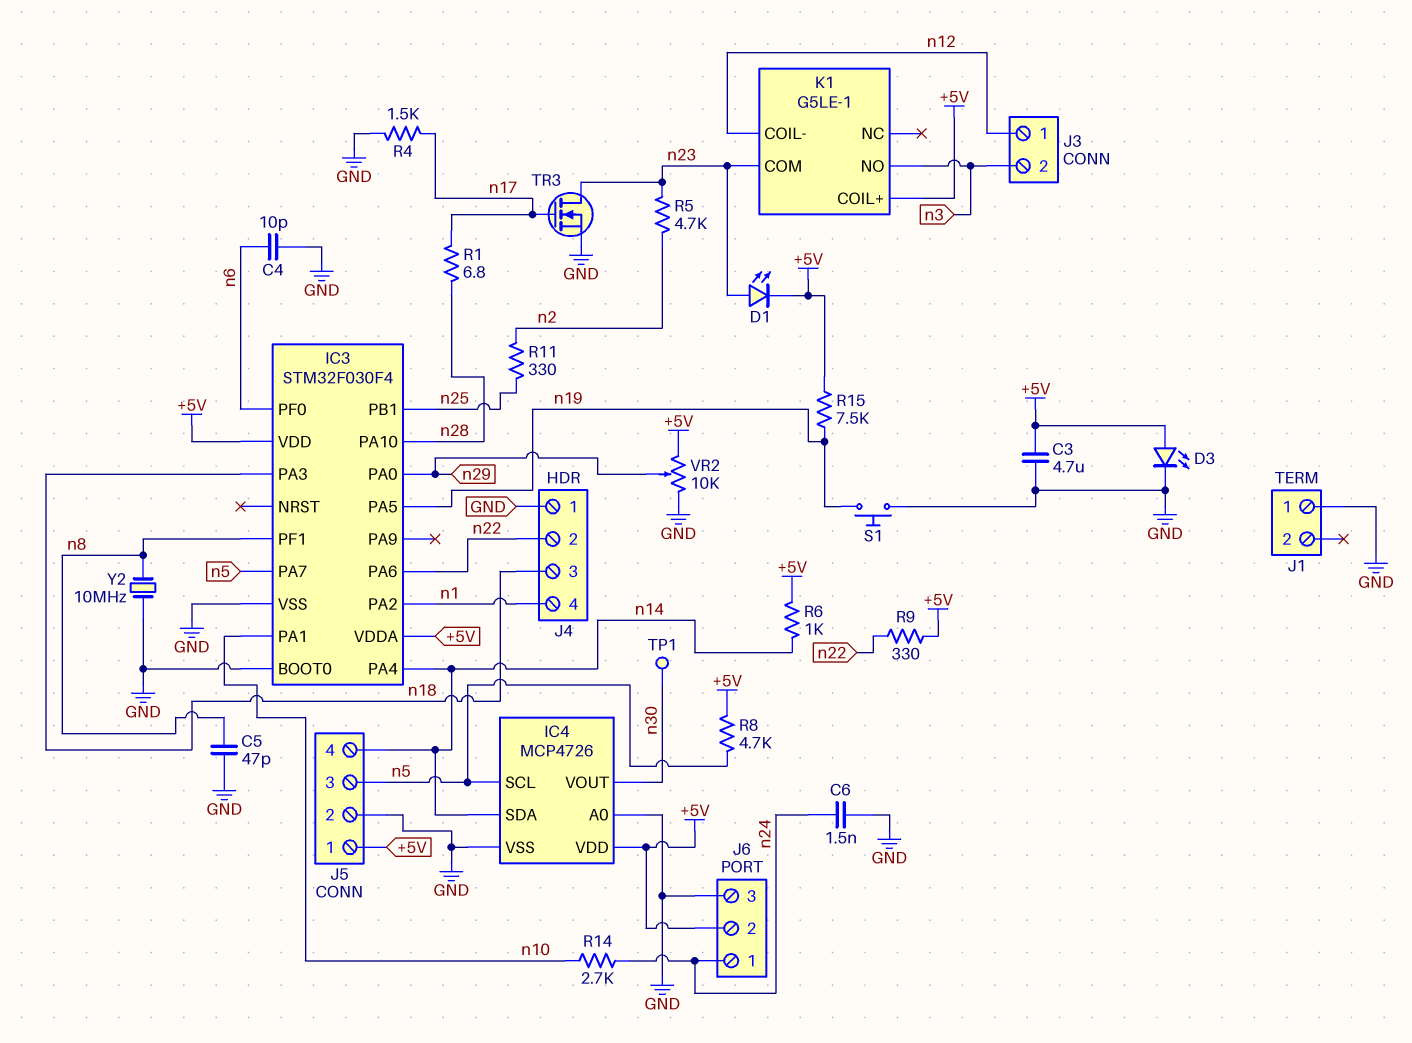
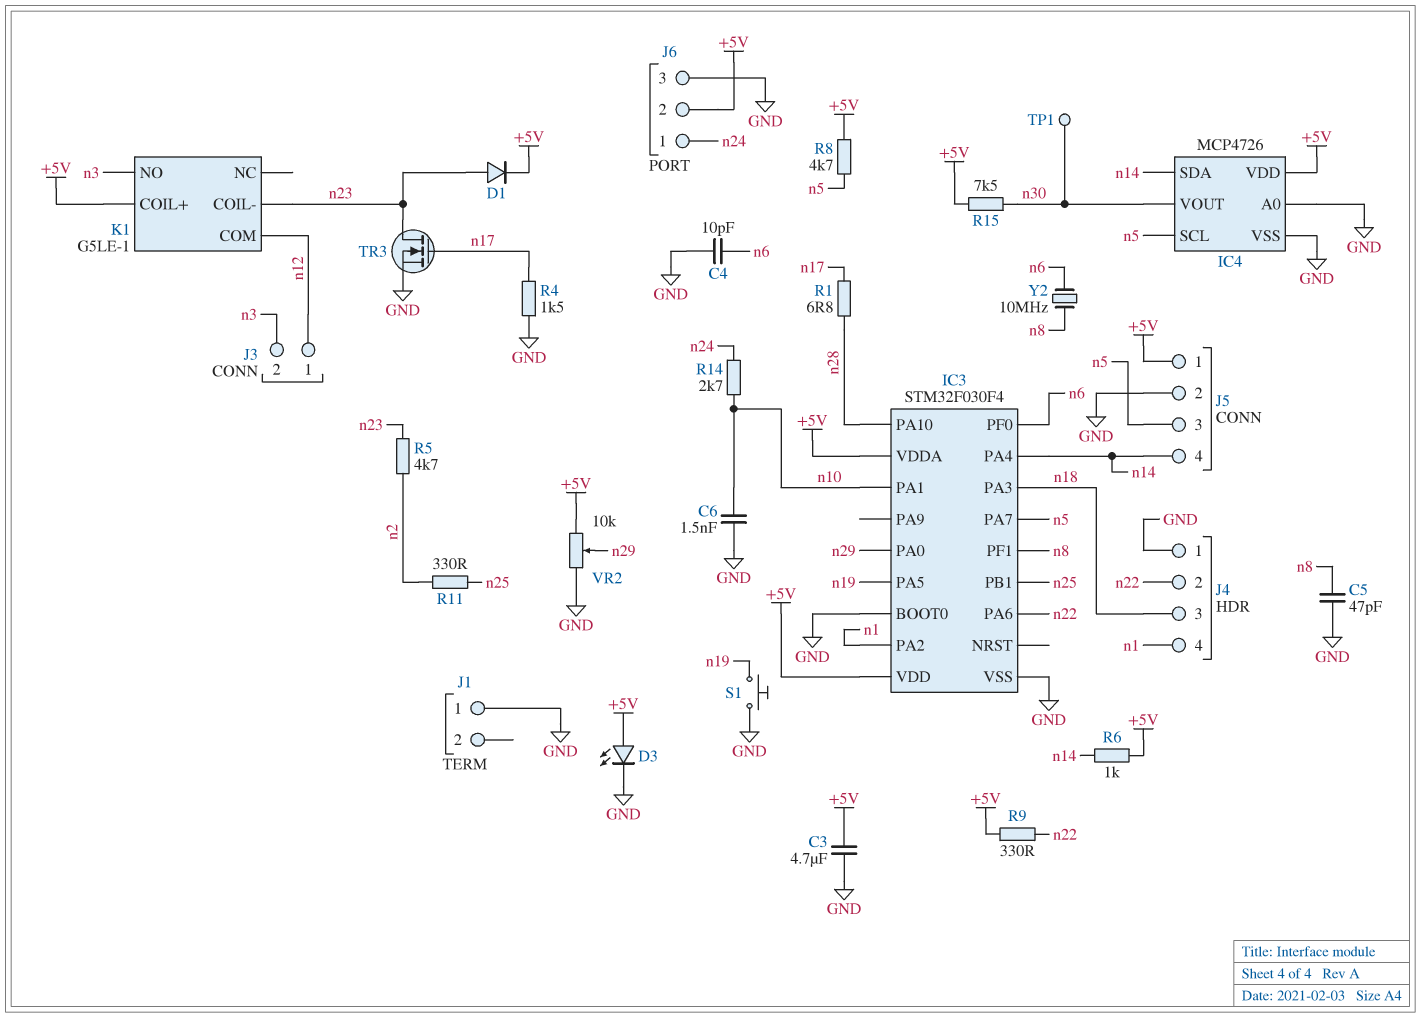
C6: 1.5nF (GND, n24) -> 1.5nF (GND, n10)
D1: LED (A n23, K +5V) -> diode (A n23, K +5V)
K1 pin COIL-: n12 -> n23
K1 pin COM: n23 -> n12
R15: 7.5k (+5V, n19) -> 7.5k (+5V, n30)
Y2: 10MHz (GND, n8) -> 10MHz (n6, n8)

